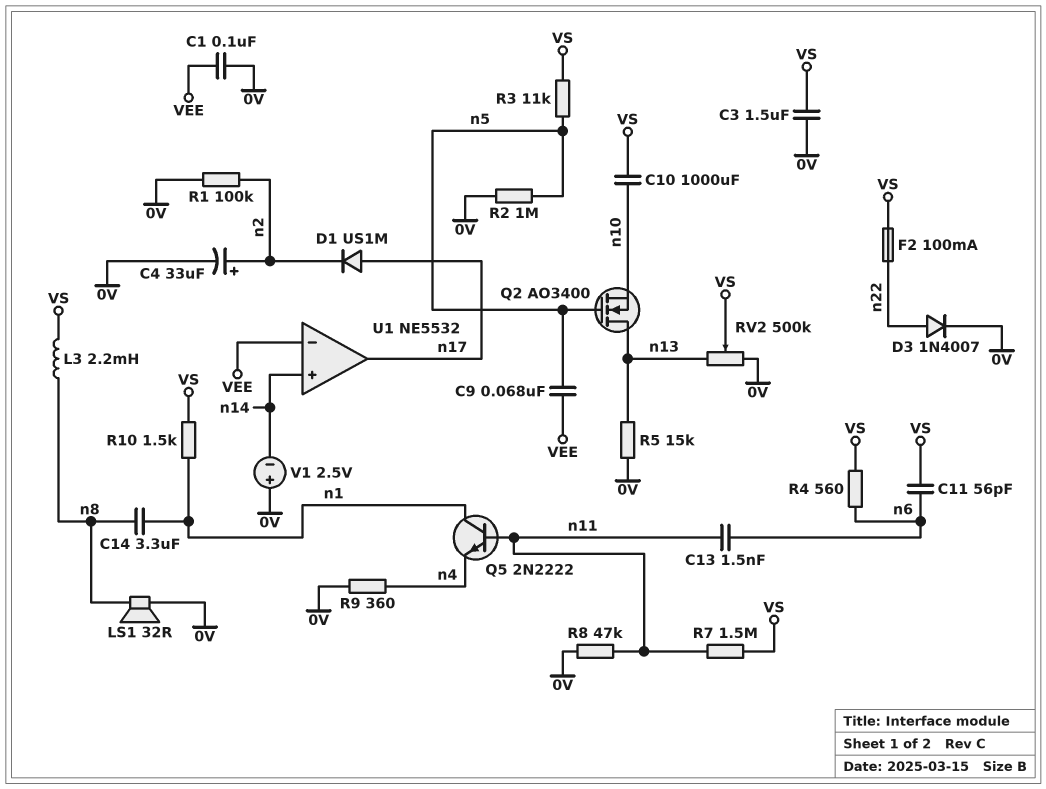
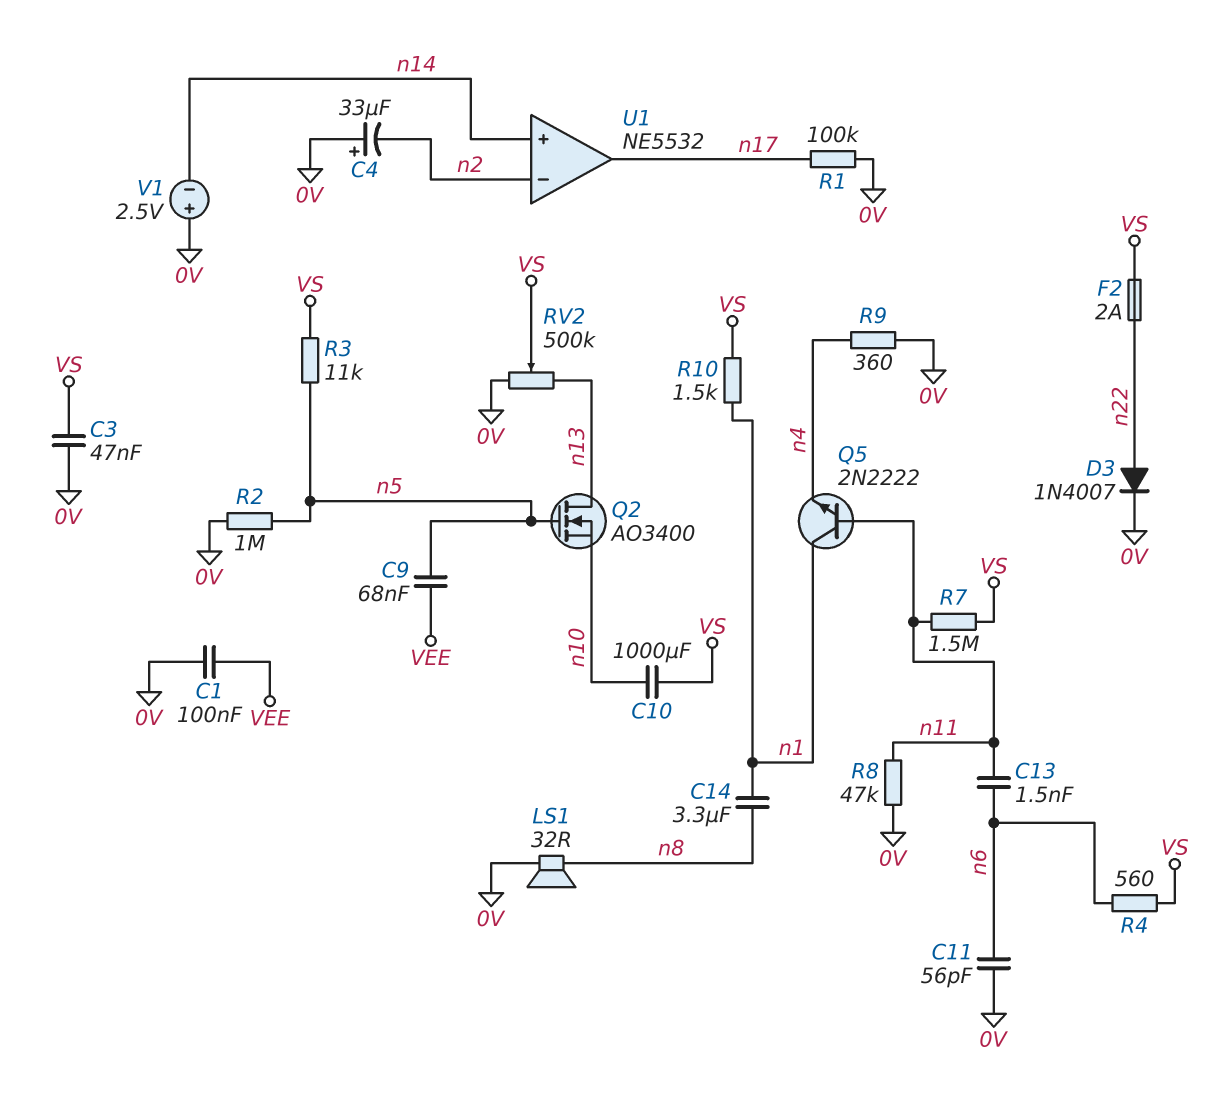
C3: 1.5uF (0V, VS) -> 47nF (0V, VS)
C4: 33uF (plus n2, minus 0V) -> 33uF (plus 0V, minus n2)
C11: 56pF (VS, n6) -> 56pF (0V, n6)
D1: diode US1M (A n17, K n2) -> none
F2: 100mA (VS, n22) -> 2A (VS, n22)
L3: 2.2mH (VS, n8) -> none
R1: 100k (0V, n2) -> 100k (0V, n17)
R5: 15k (0V, n13) -> none
U1 pin in-: VEE -> n2

